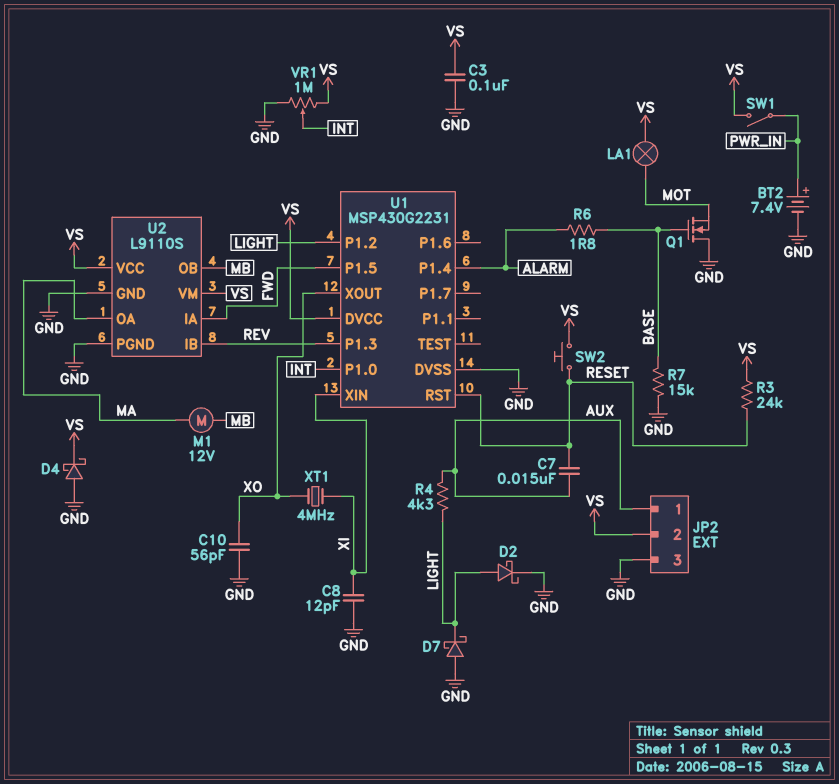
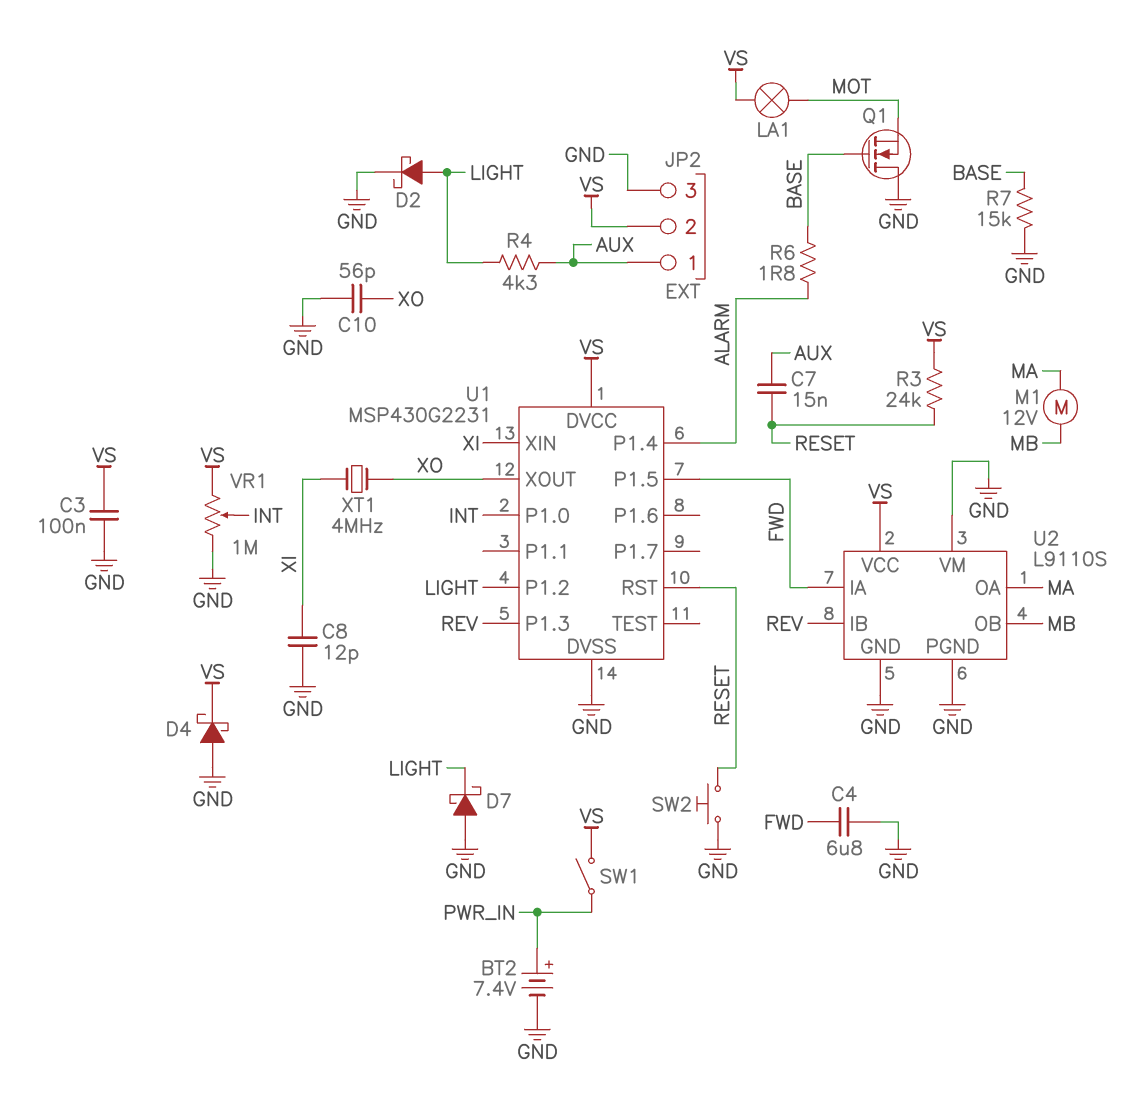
C4: none -> 6.8uF (FWD, GND)
SW2: button (RESET, VS) -> button (GND, RESET)
U2 pin VM: VS -> GND

